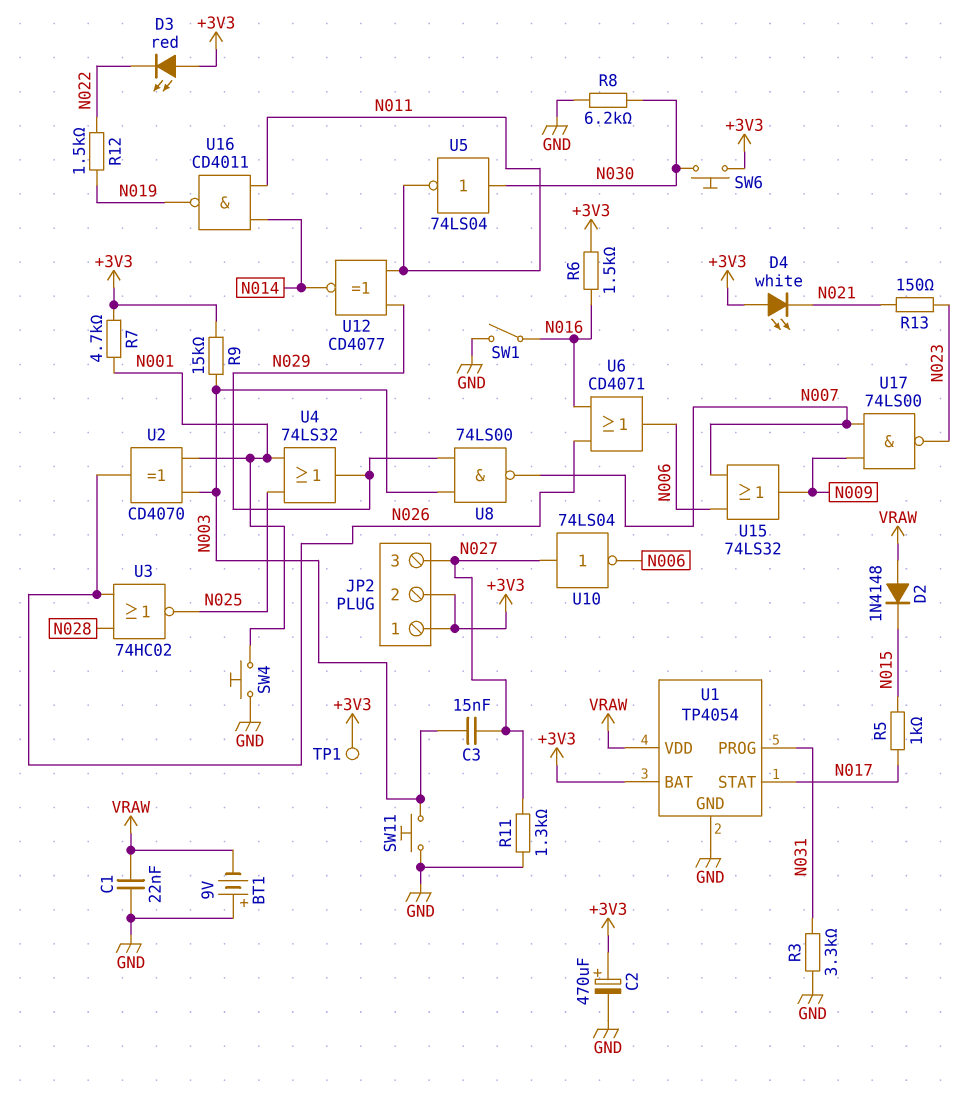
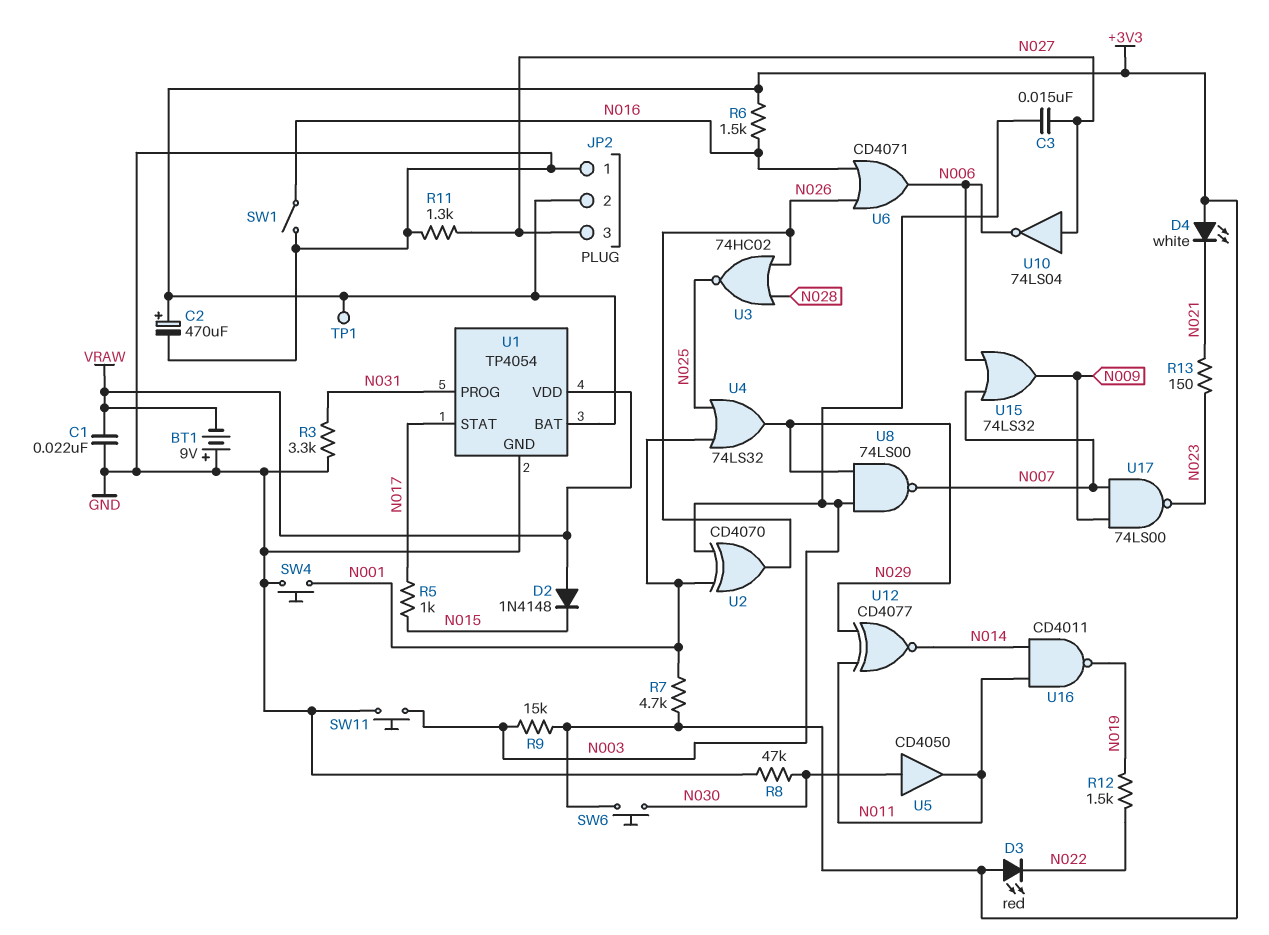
JP2 pin 1: +3V3 -> GND
R8: 6.2k (GND, N030) -> 47k (GND, N030)
U5: NOT 74LS04 (in N030, out N011) -> buffer CD4050 (in N030, out N011)

